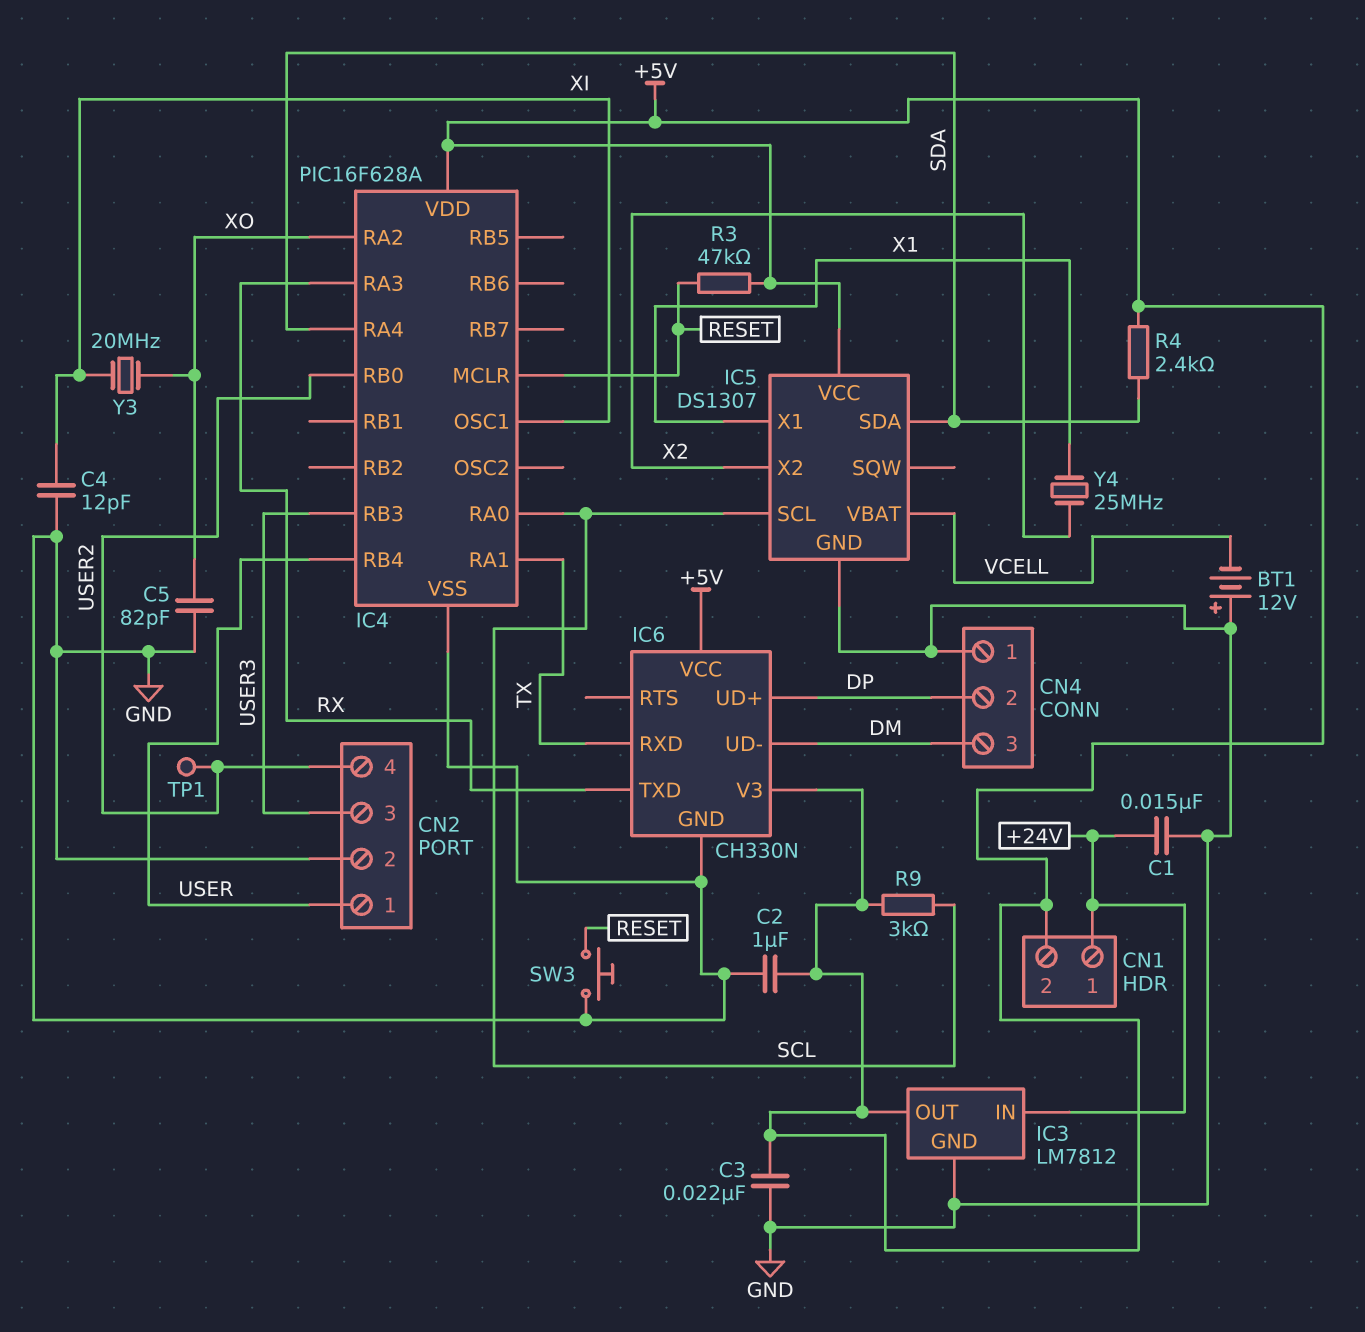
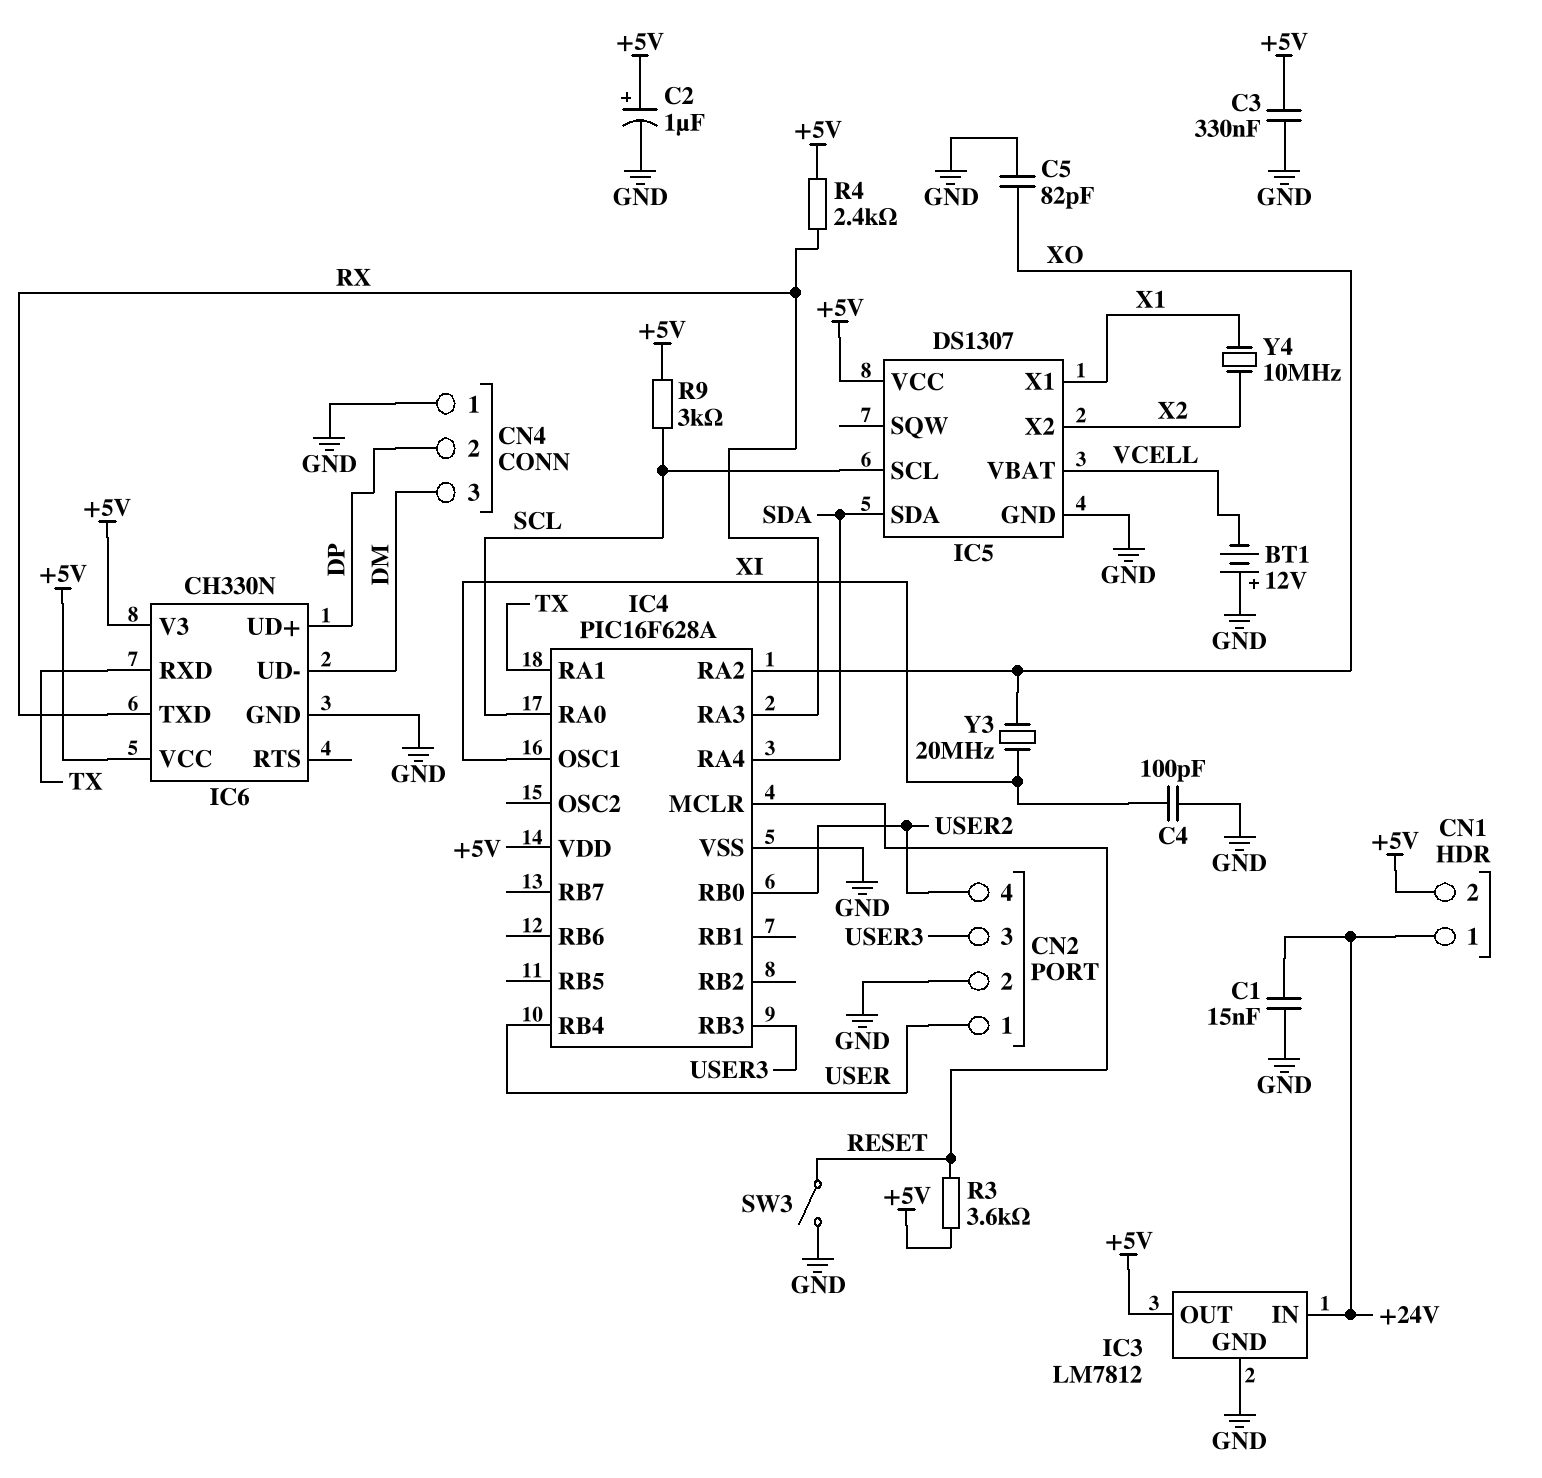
C2: 1uF (+5V, GND) -> 1uF (plus +5V, minus GND)
C3: 22nF (+5V, GND) -> 330nF (+5V, GND)
C4: 12pF (GND, XI) -> 100pF (GND, XI)
R3: 47k (+5V, RESET) -> 3.6k (+5V, RESET)
R4: 2.4k (+5V, SDA) -> 2.4k (+5V, RX)
SW3: button (GND, RESET) -> switch (GND, RESET)
TP1: test point (USER2) -> none
Y4: 25MHz (X1, X2) -> 10MHz (X1, X2)

